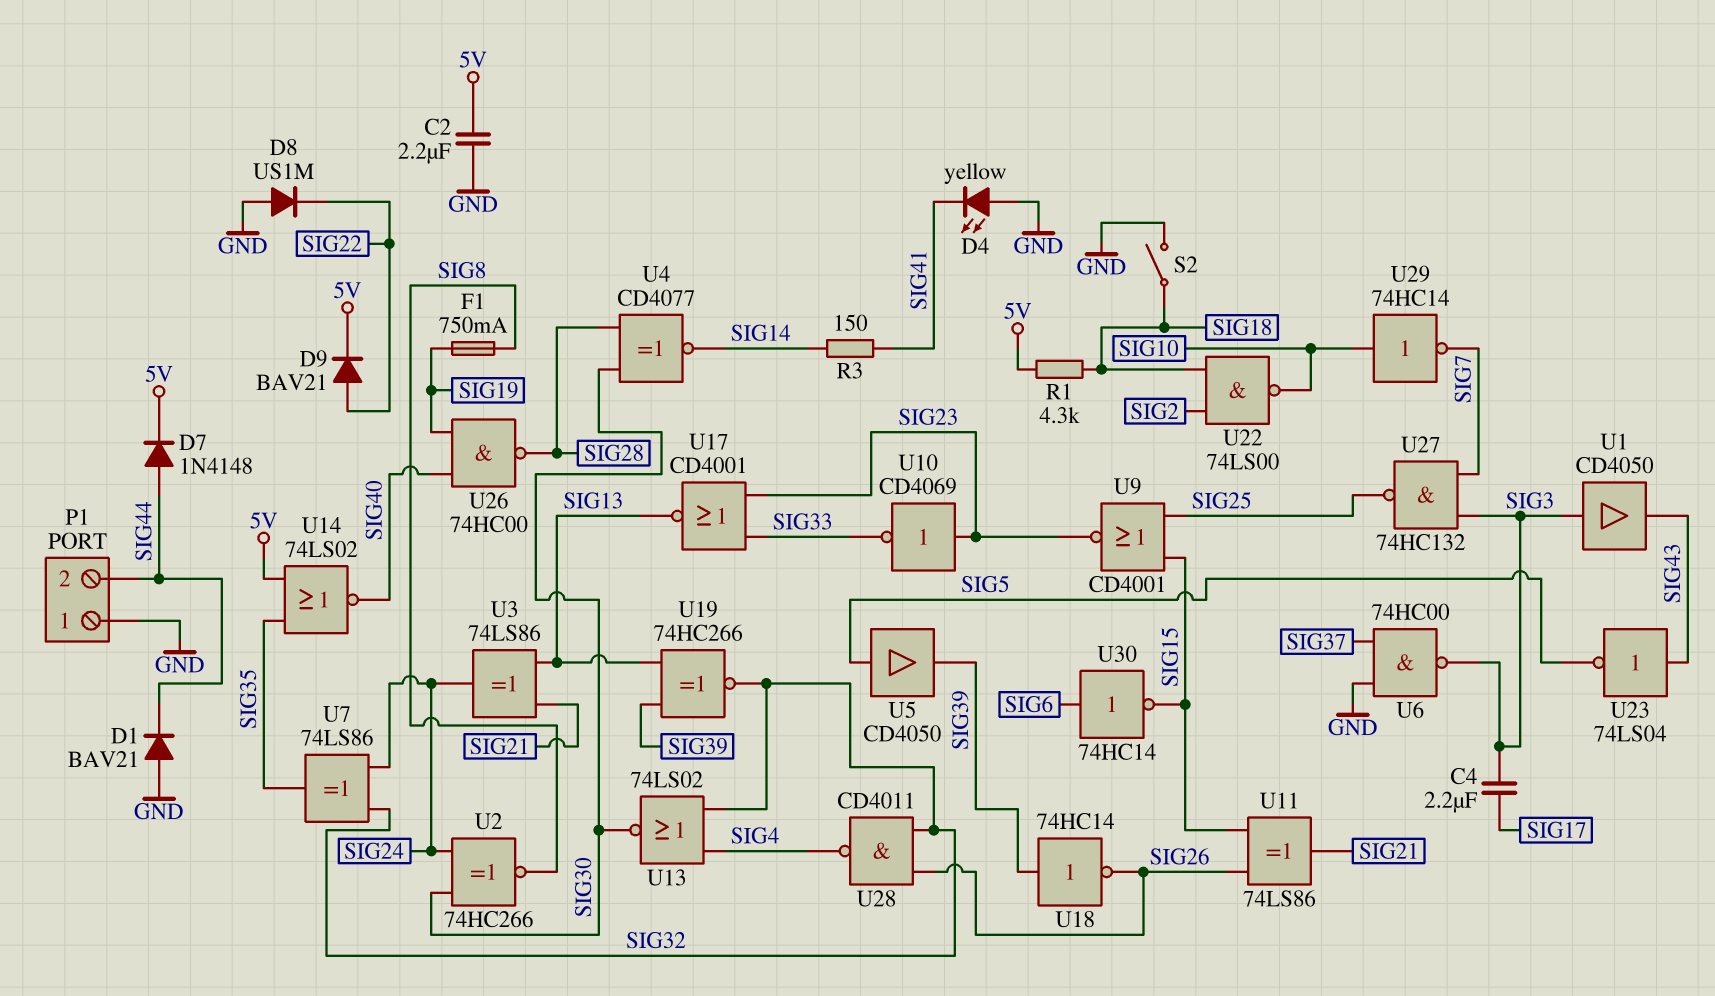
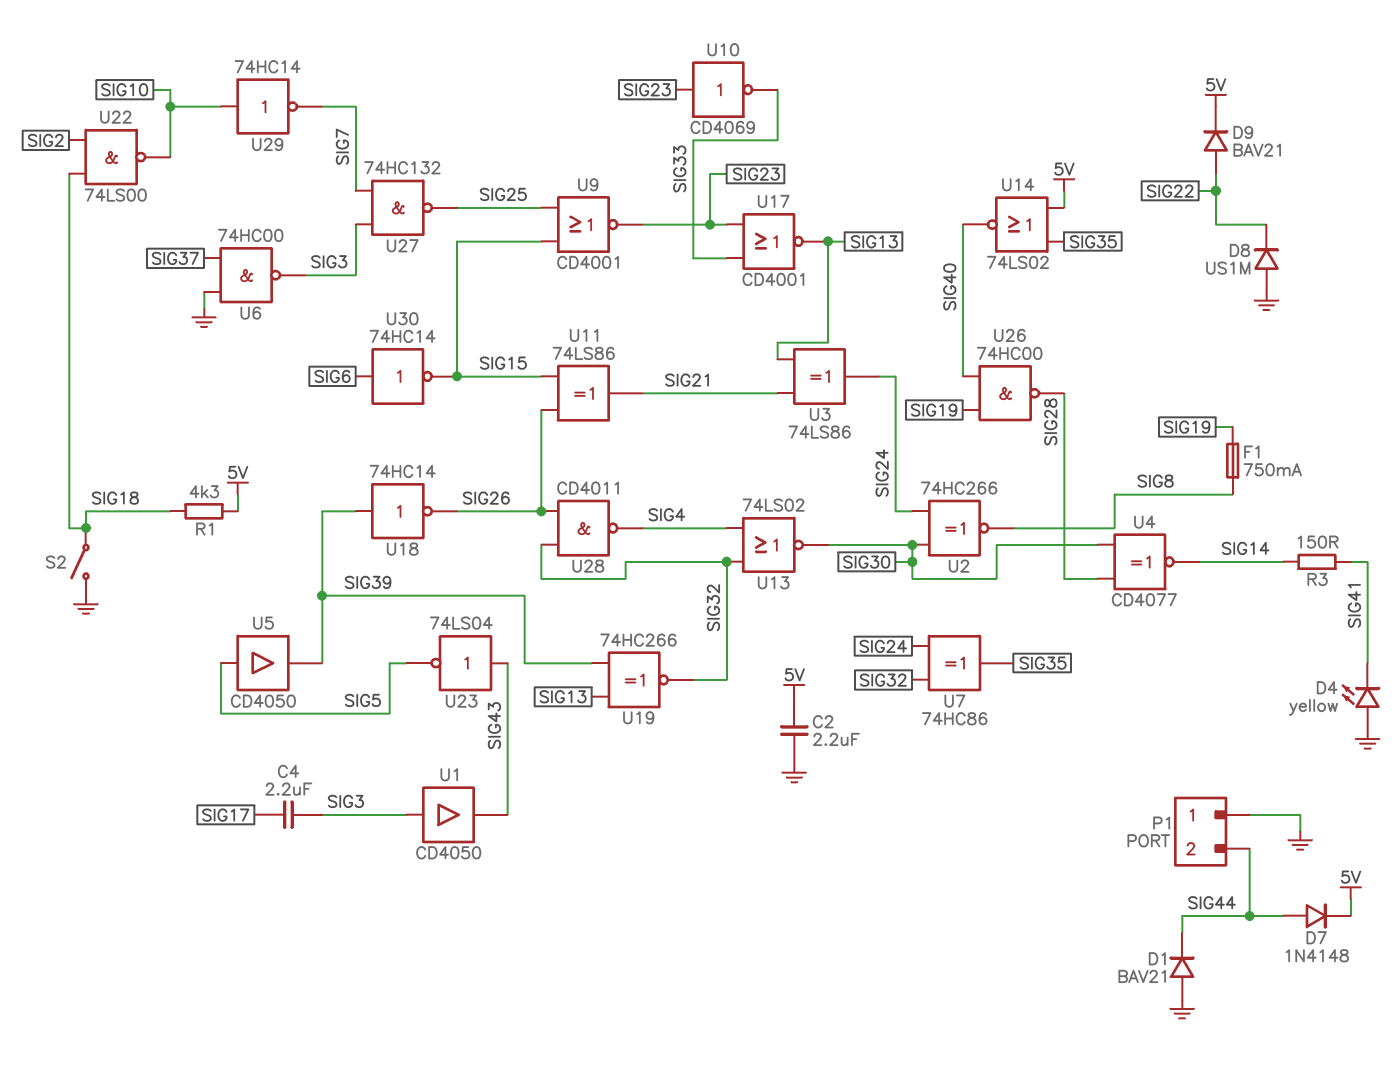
U7: XOR 74LS86 (in SIG24, in SIG32, out SIG35) -> XOR 74HC86 (in SIG24, in SIG32, out SIG35)

